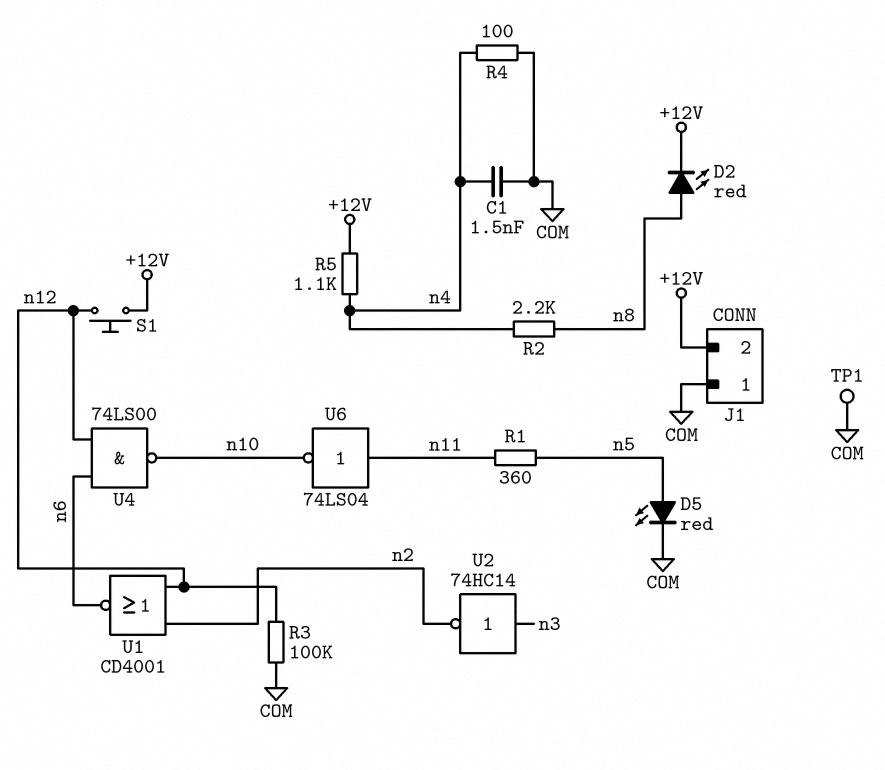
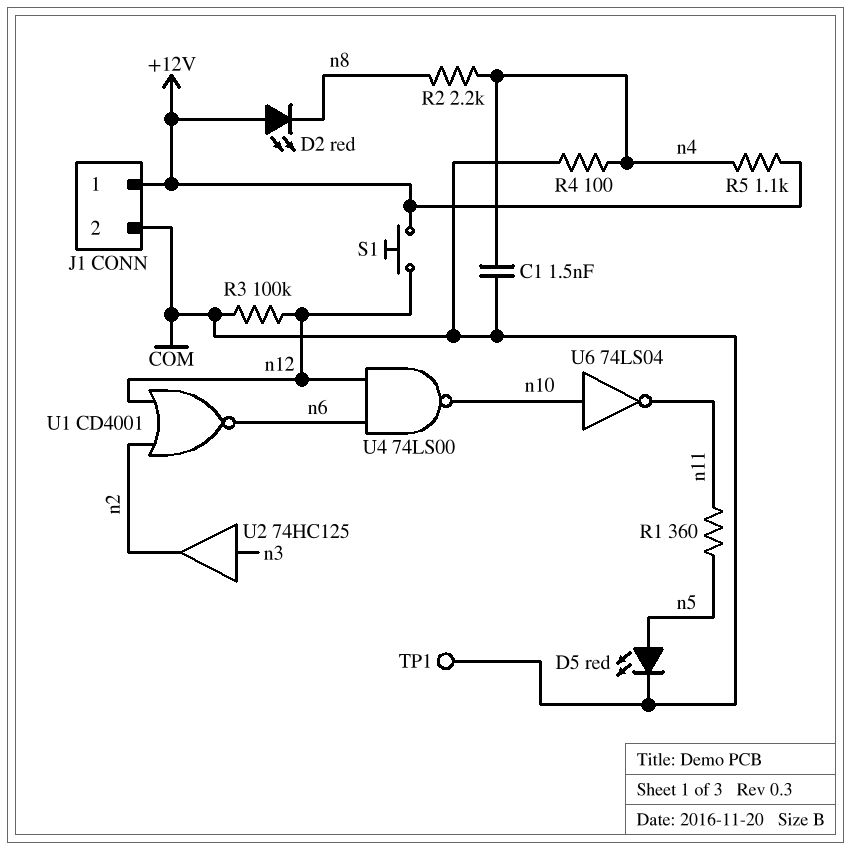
D2: LED red (A n8, K +12V) -> LED red (A +12V, K n8)
J1 pin 1: COM -> +12V
J1 pin 2: +12V -> COM
U2: NOT 74HC14 (in n3, out n2) -> buffer 74HC125 (in n3, out n2)
U6: NOT 74LS04 (in n11, out n10) -> NOT 74LS04 (in n10, out n11)

